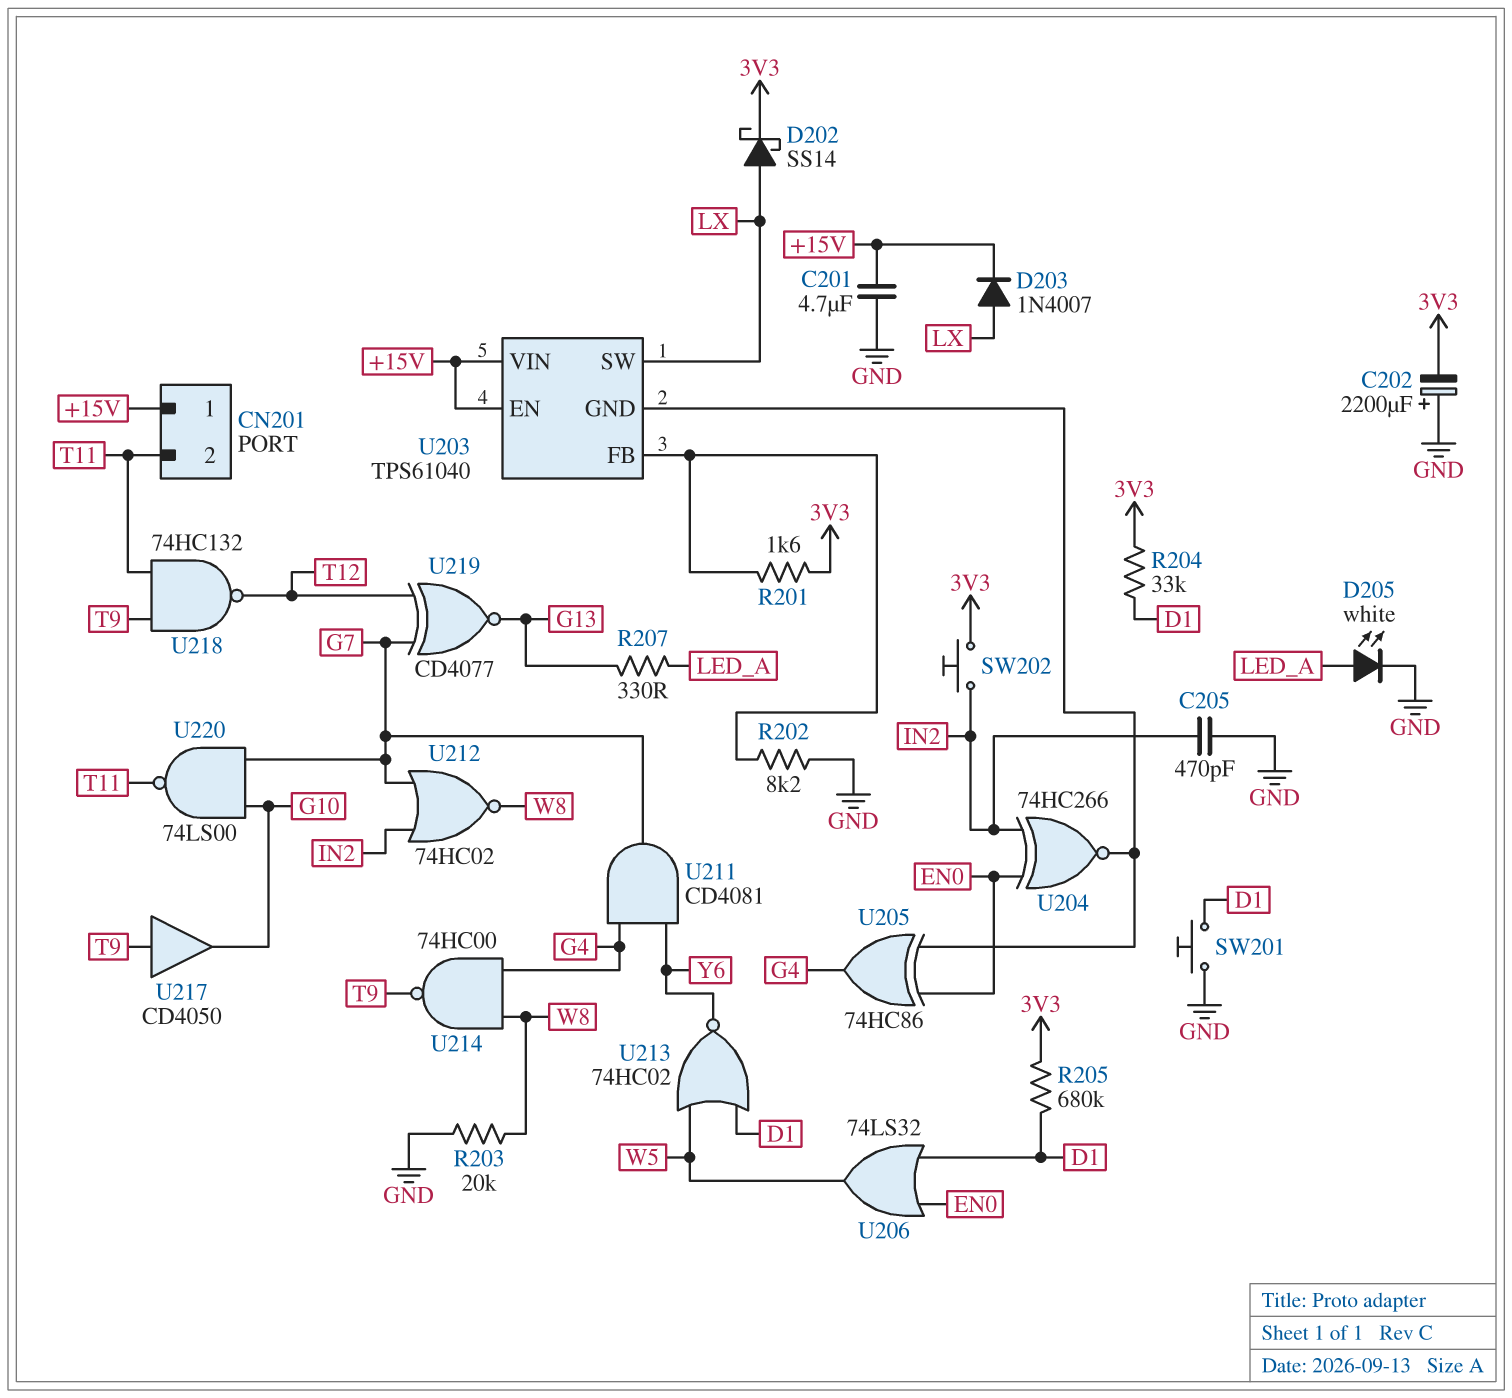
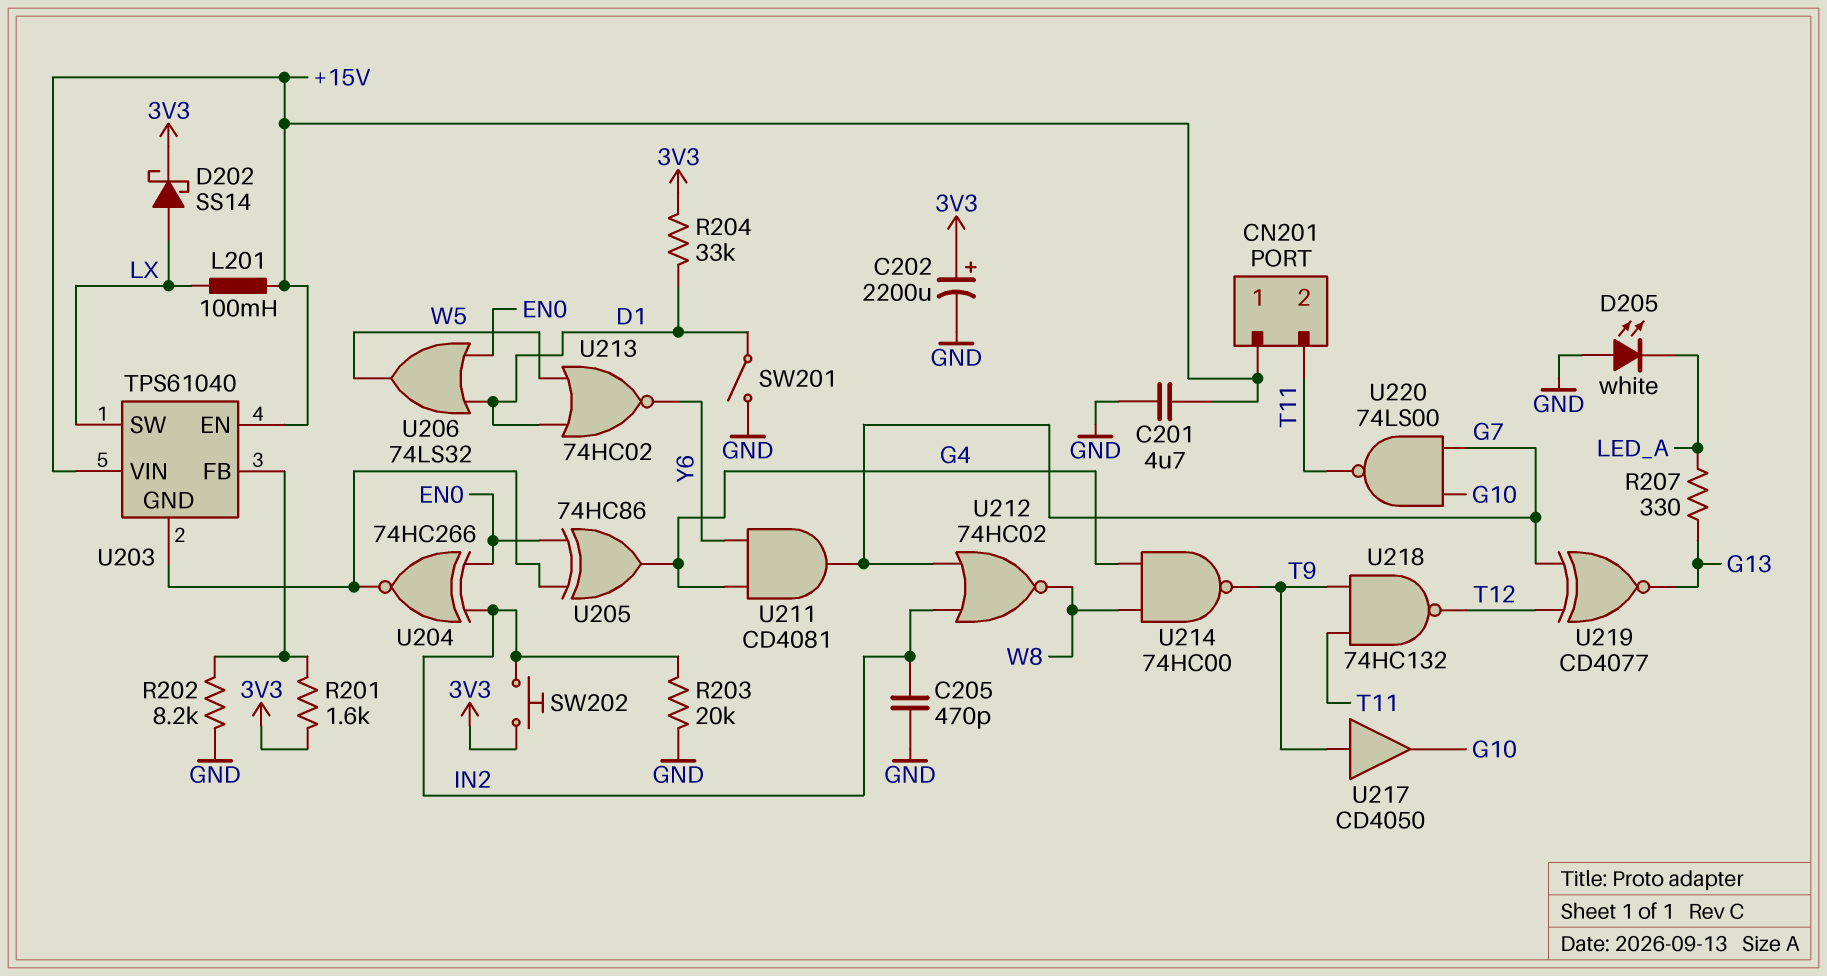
C202: 2200uF (plus GND, minus 3V3) -> 2200uF (plus 3V3, minus GND)
D203: diode 1N4007 (A LX, K +15V) -> none
D205: LED white (A LED_A, K GND) -> LED white (A GND, K LED_A)
L201: none -> 100mH (+15V, LX)
R203: 20k (GND, W8) -> 20k (GND, IN2)
R205: 680k (3V3, D1) -> none
SW201: button (D1, GND) -> switch (D1, GND)

